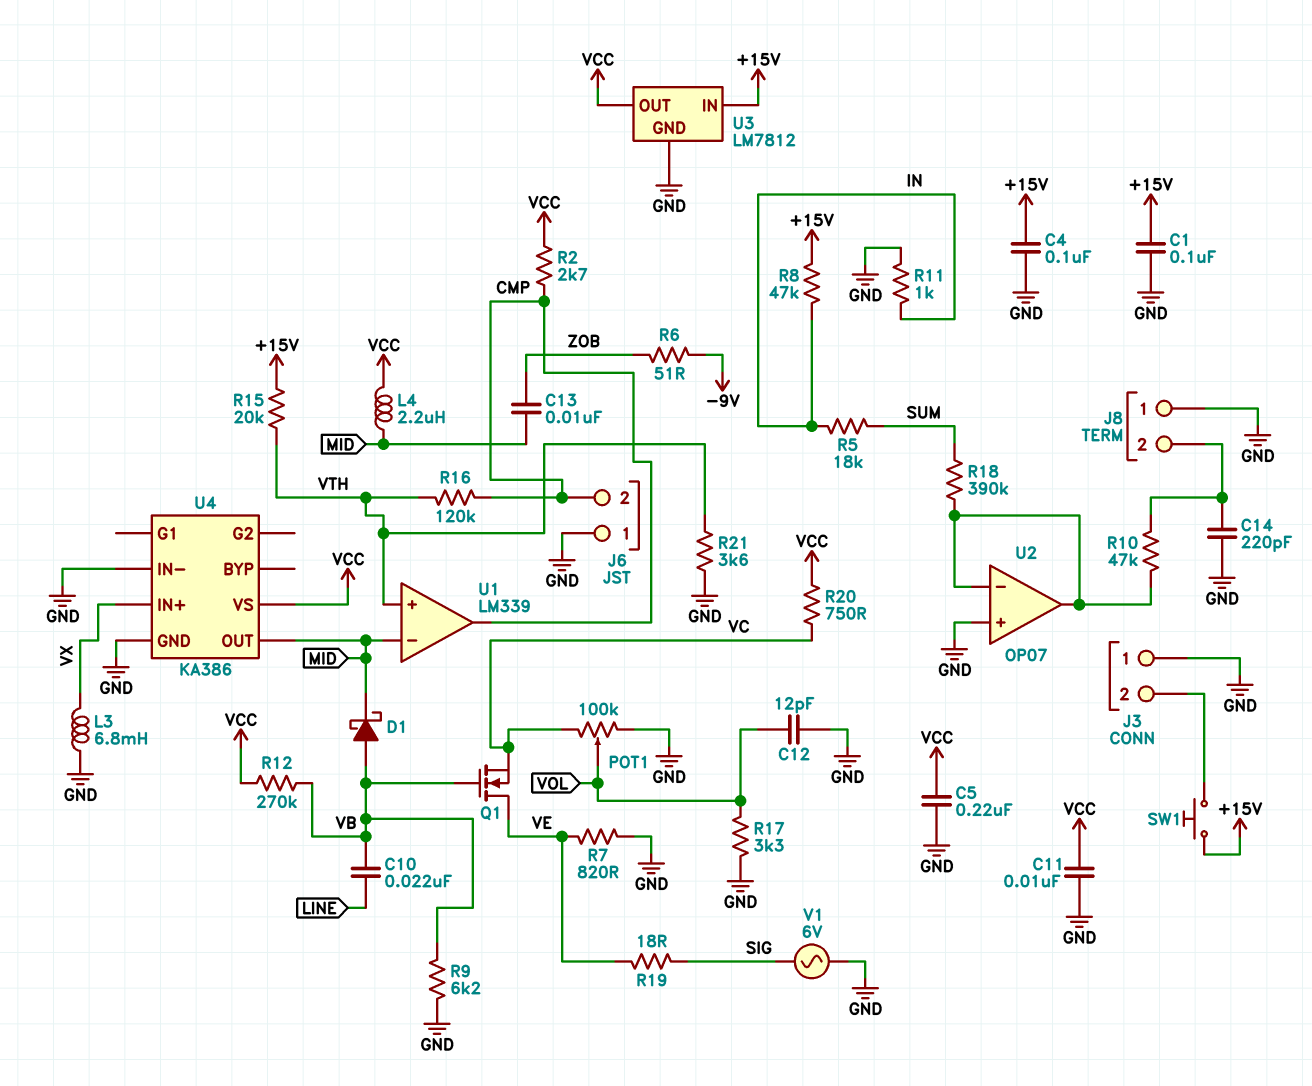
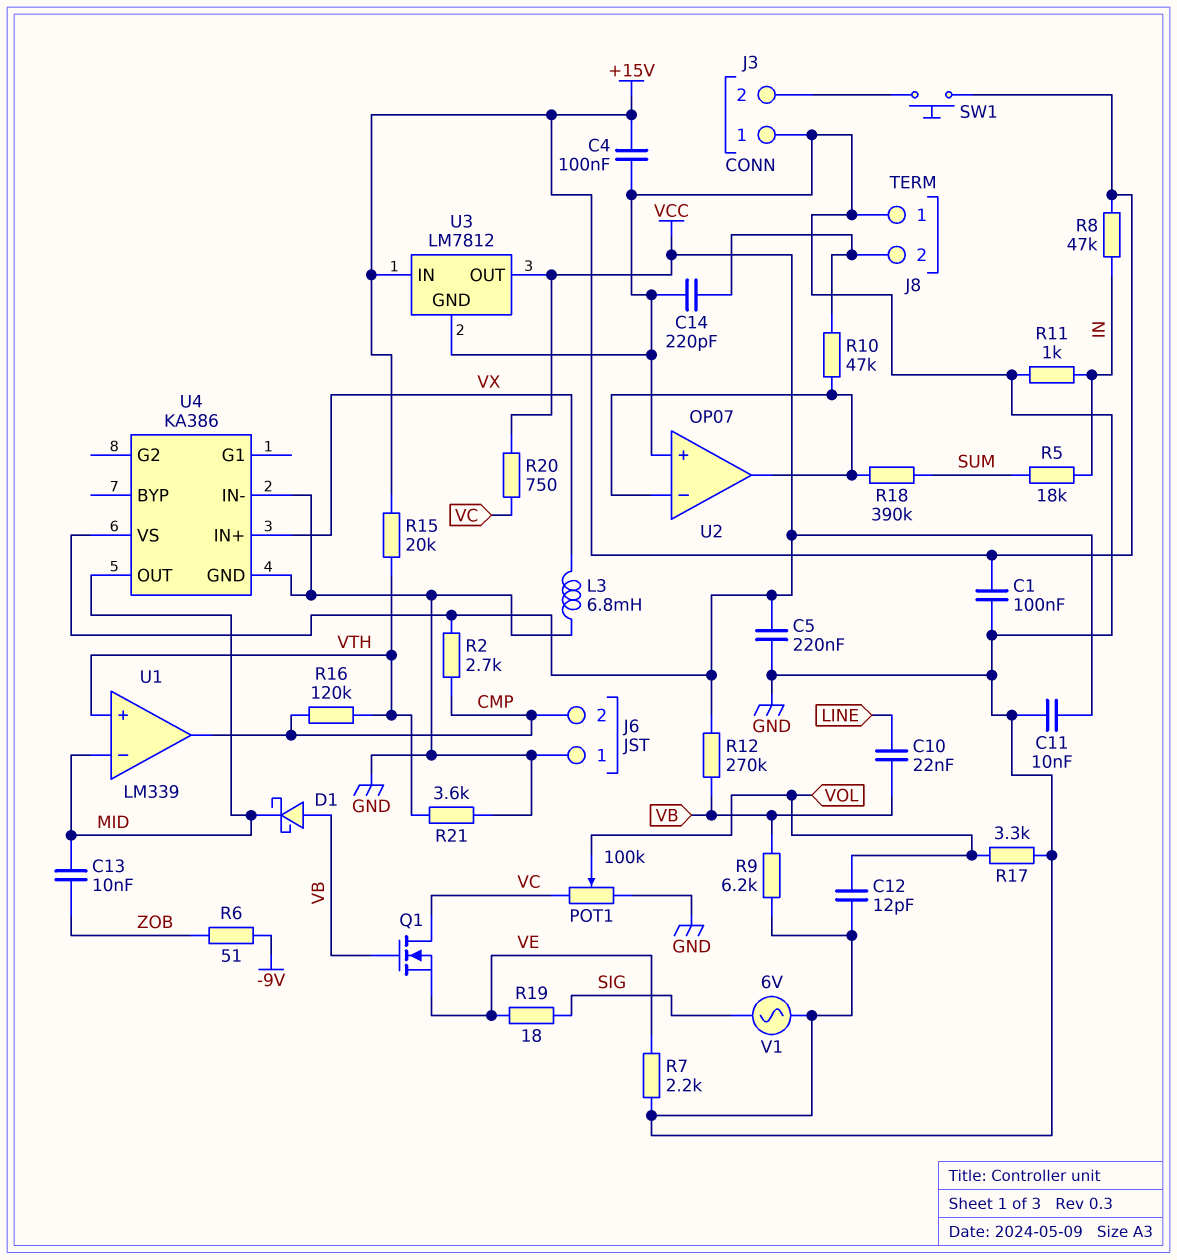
L4: 2.2uH (MID, VCC) -> none
Q1: NMOS (G VB, D VE, S VC) -> NMOS (G VB, D VC, S VE)
R7: 820 (GND, VE) -> 2.2k (GND, VE)

